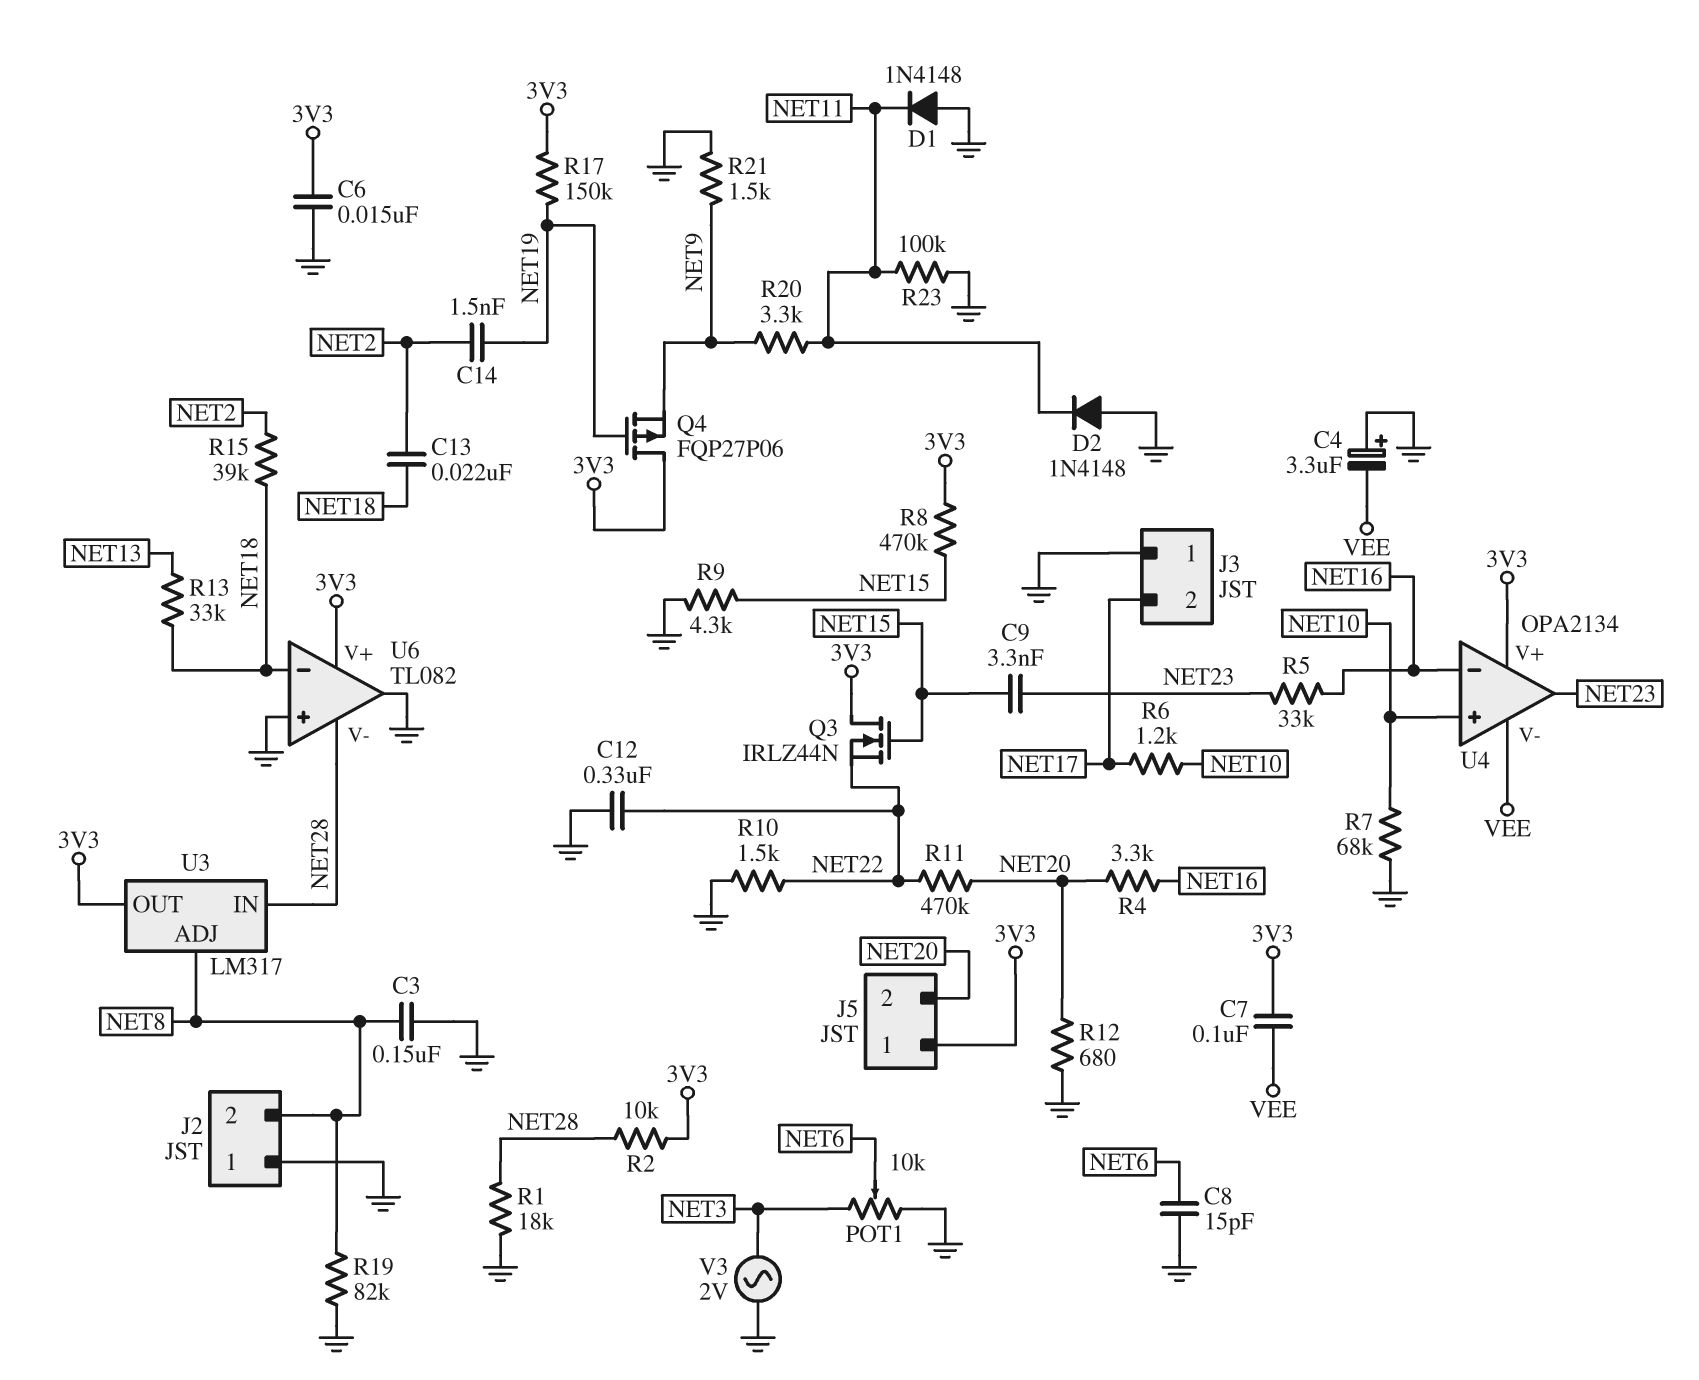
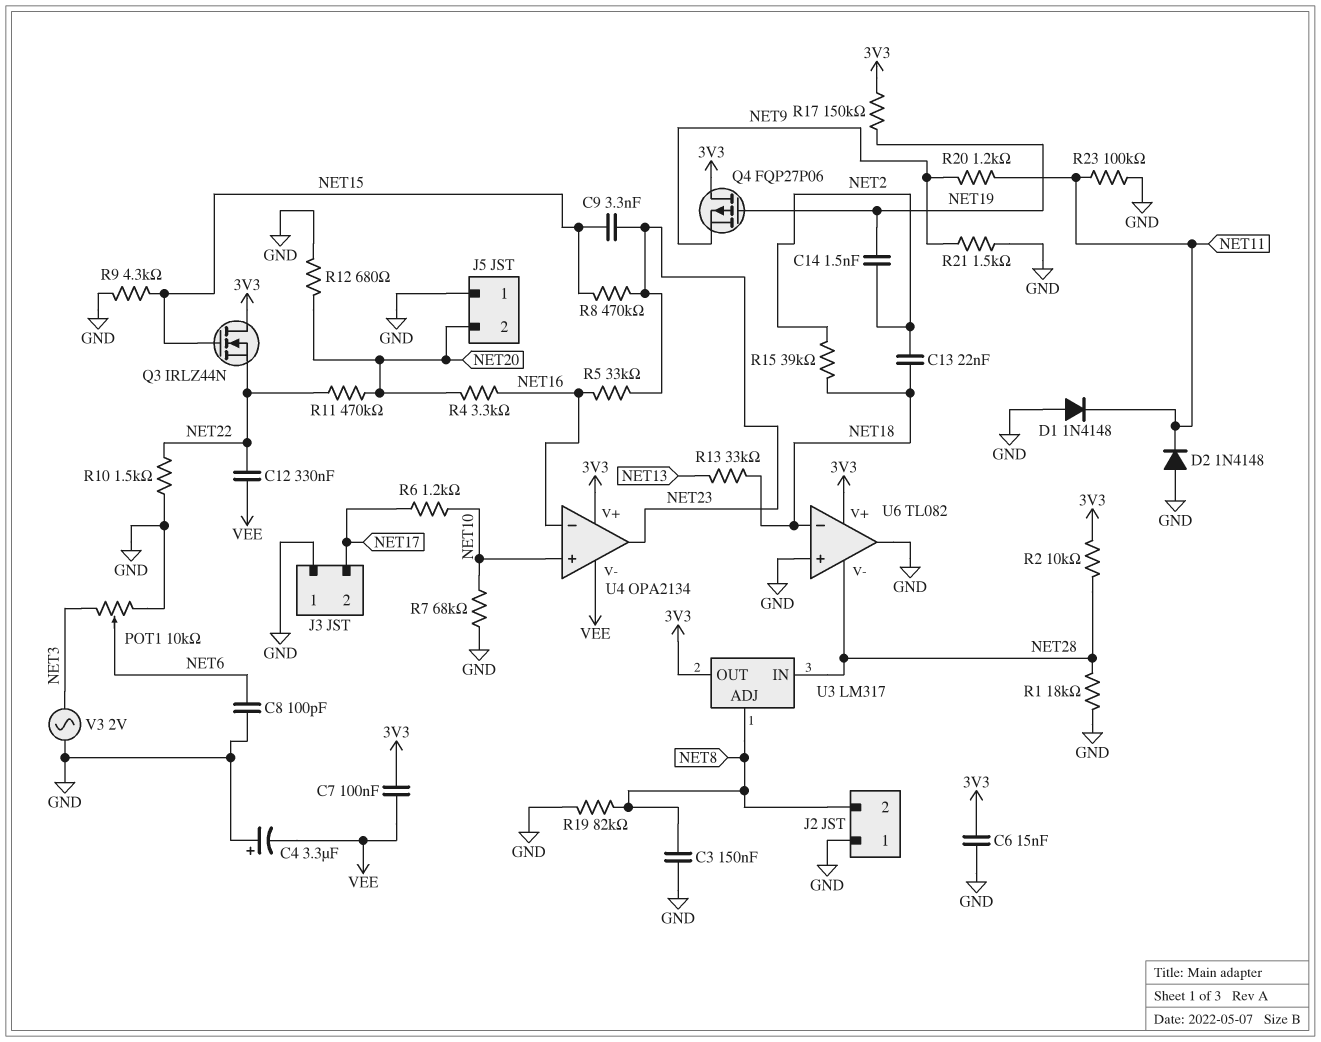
C8: 15pF (GND, NET6) -> 100pF (GND, NET6)
C12: 330nF (GND, NET22) -> 330nF (NET22, VEE)
J5 pin 1: 3V3 -> GND
R8: 470k (3V3, NET15) -> 470k (NET15, NET23)
R20: 3.3k (NET9, NET11) -> 1.2k (NET9, NET11)

